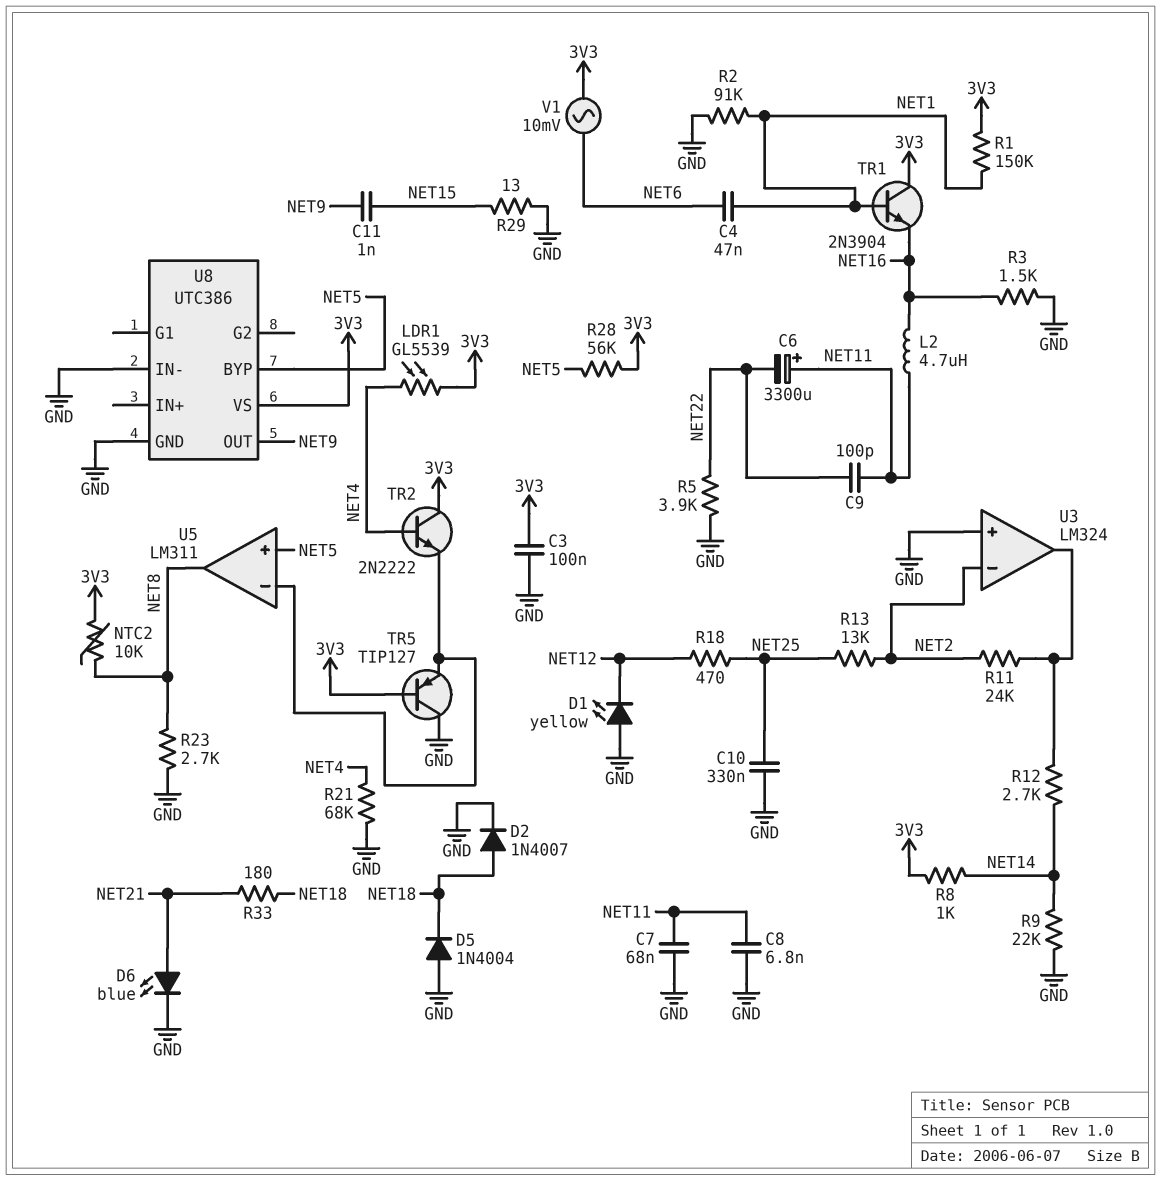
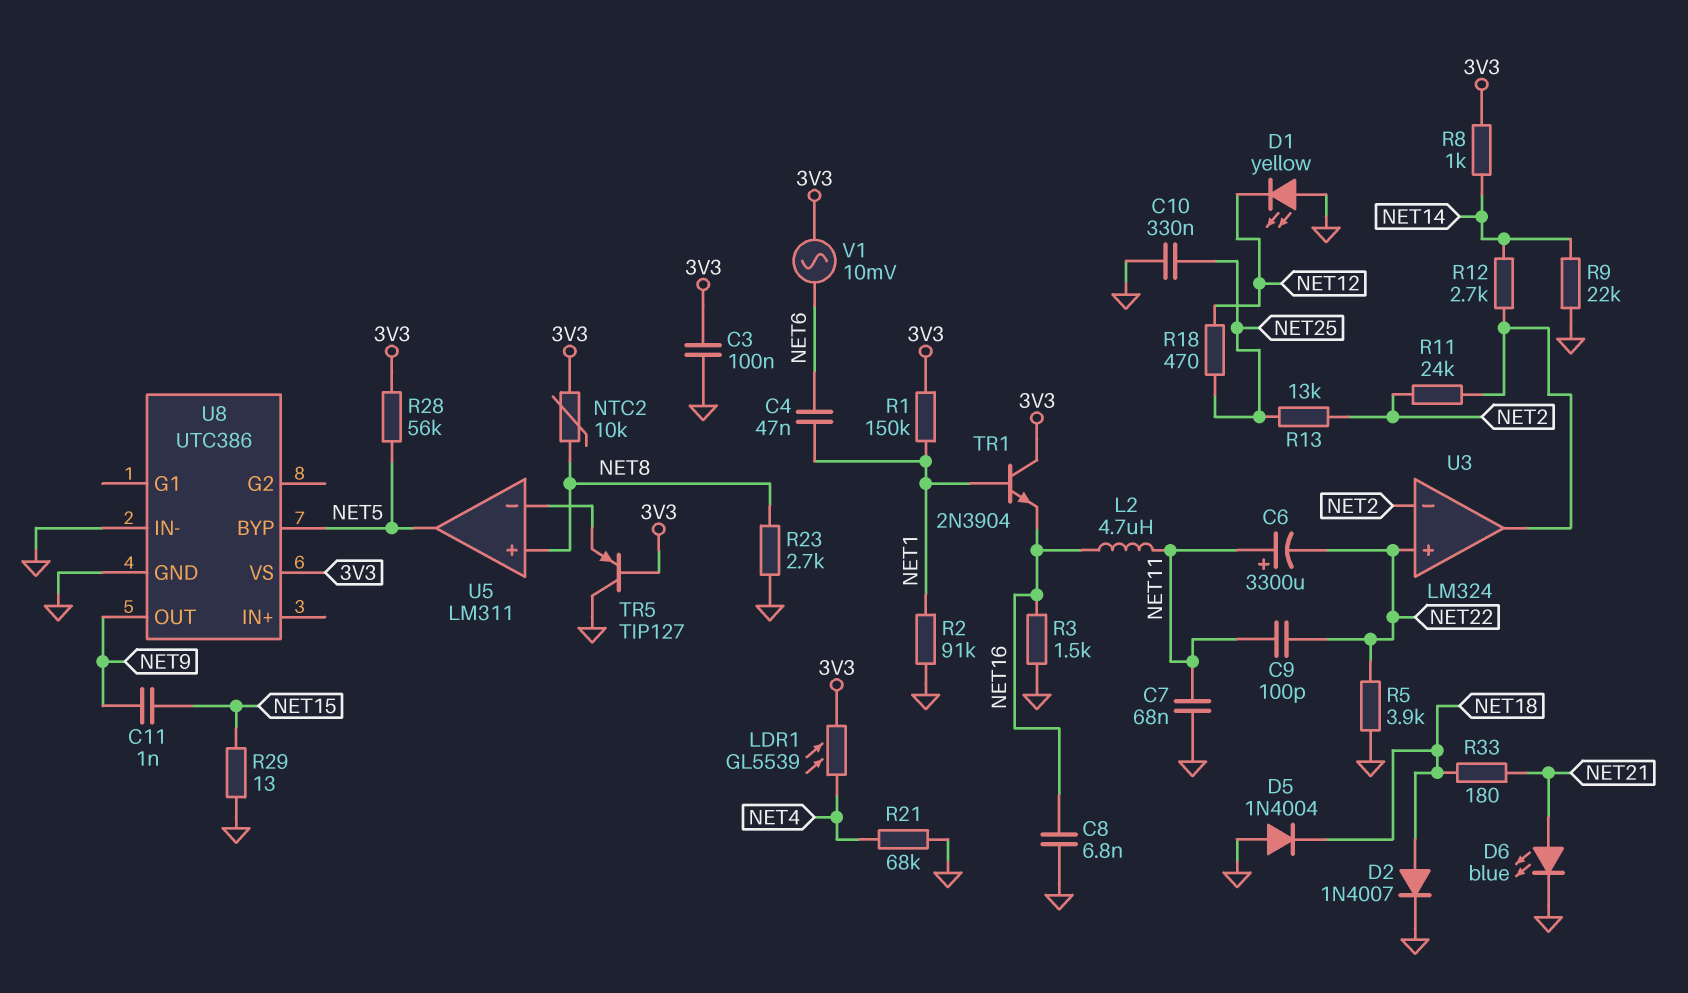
C8: 6.8nF (GND, NET11) -> 6.8nF (GND, NET16)
TR2: NPN 2N2222 (B NET4, C 3V3, E U5/in-) -> none
U3 pin in+: GND -> NET22
U5 pin in+: NET5 -> NET8
U5 pin out: NET8 -> NET5

